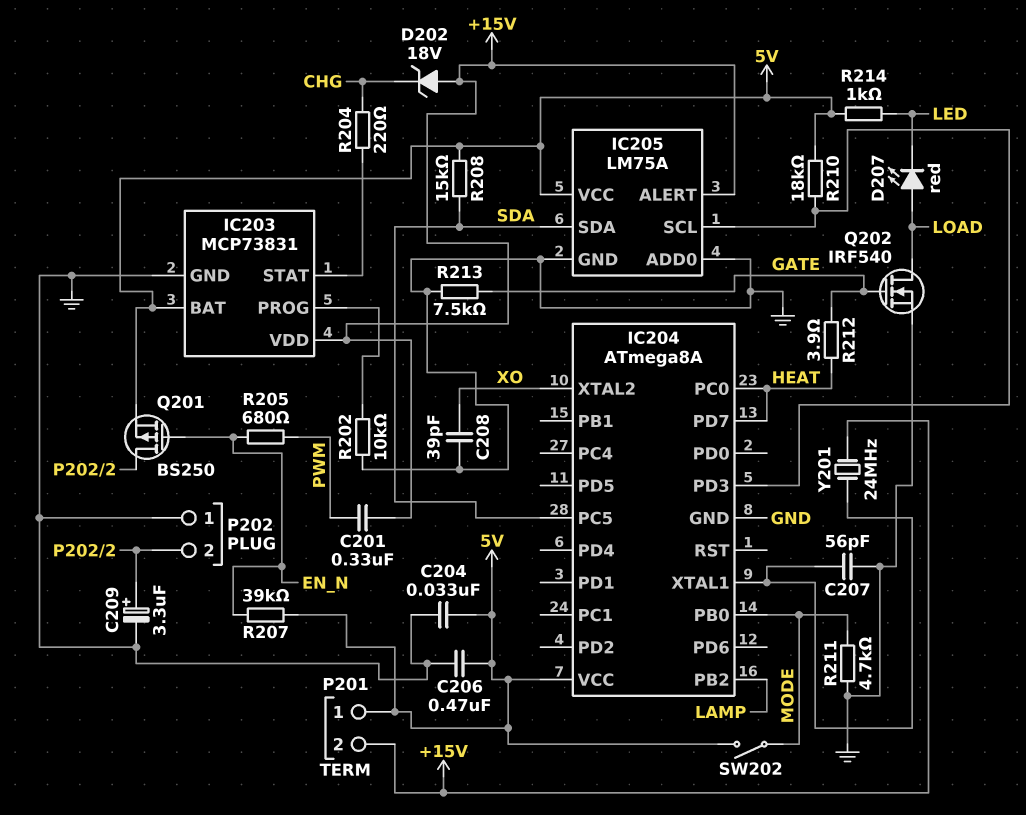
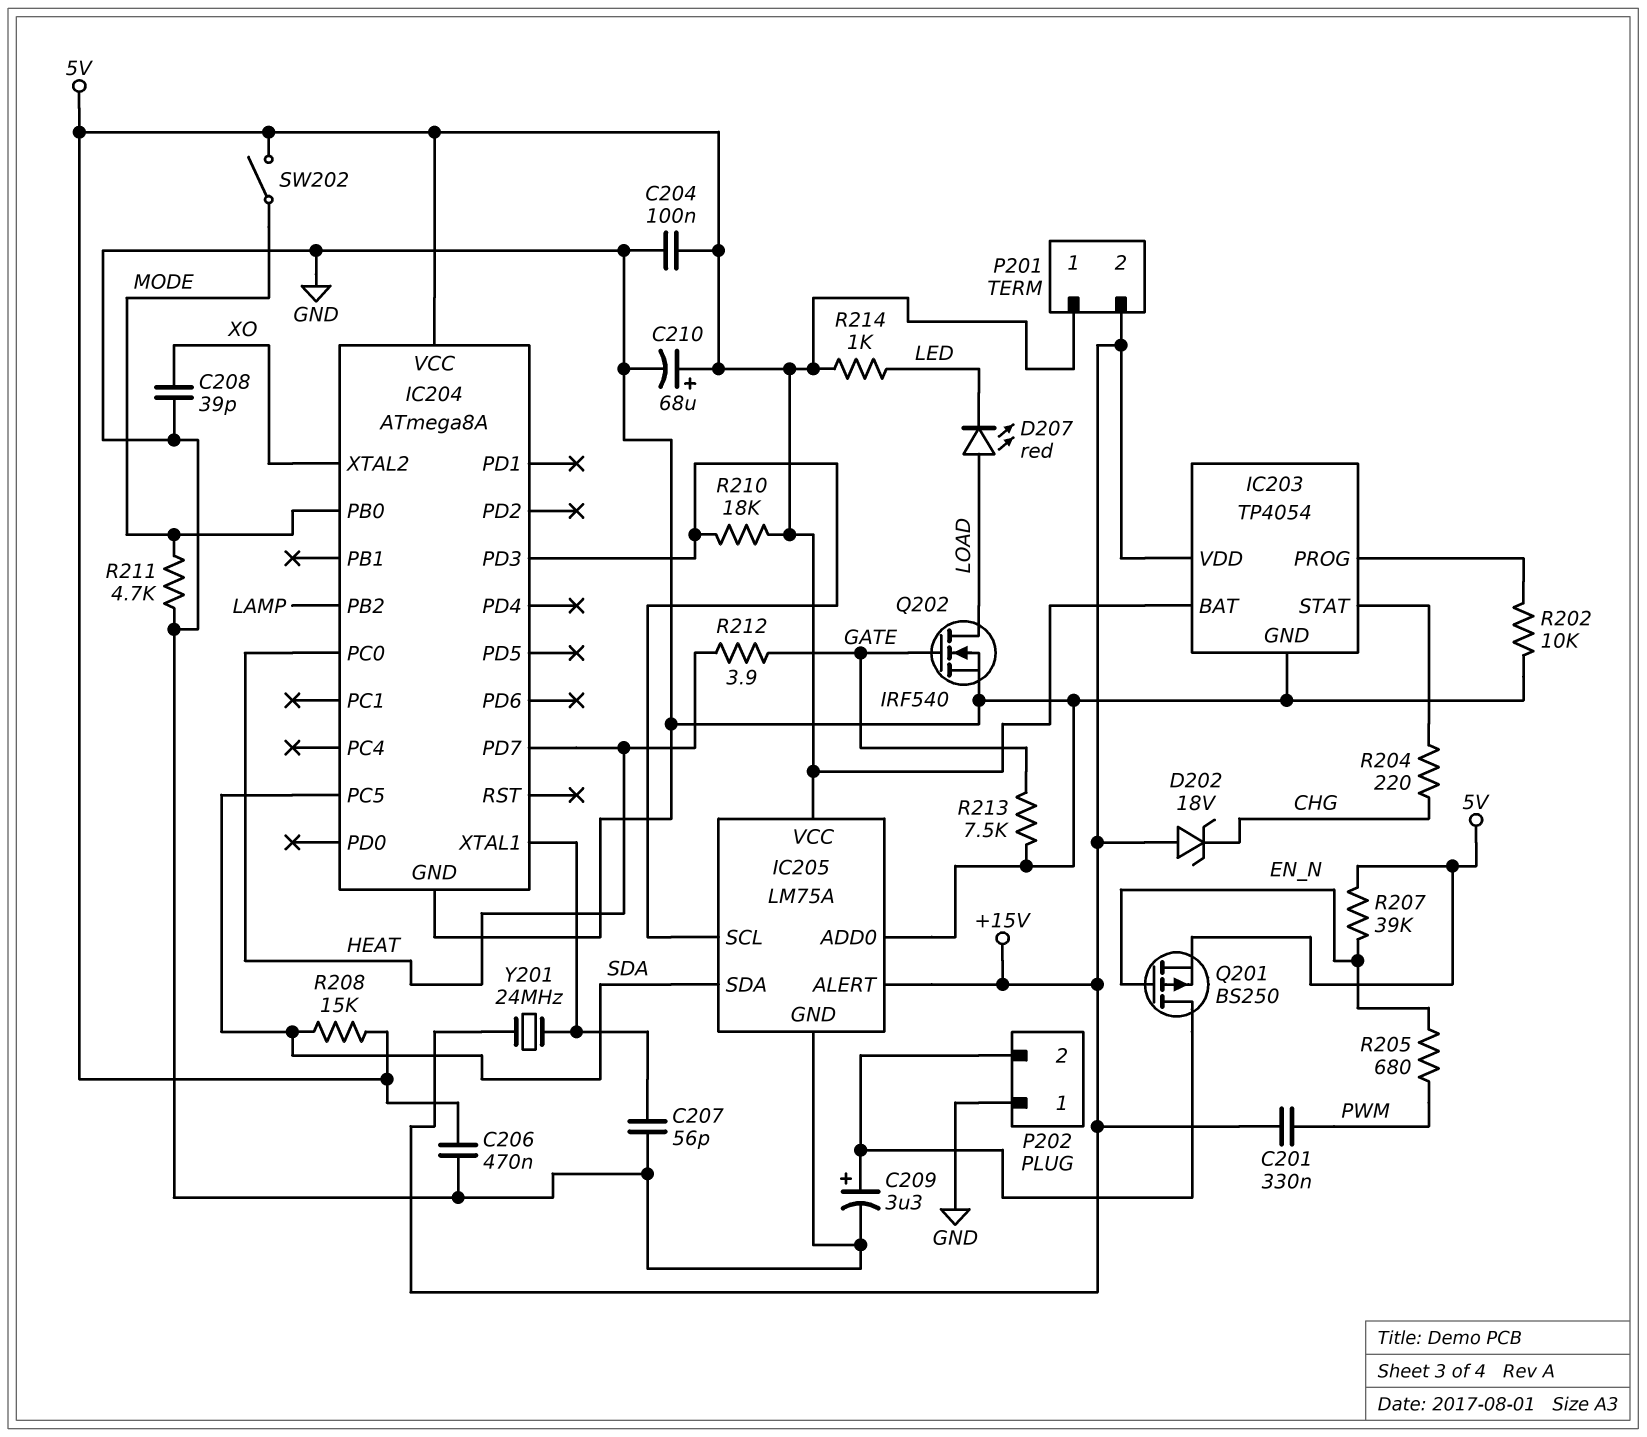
C204: 33nF (5V, GND) -> 100nF (5V, GND)
C210: none -> 68uF (plus 5V, minus GND)
IC203: MCP73831 -> TP4054

